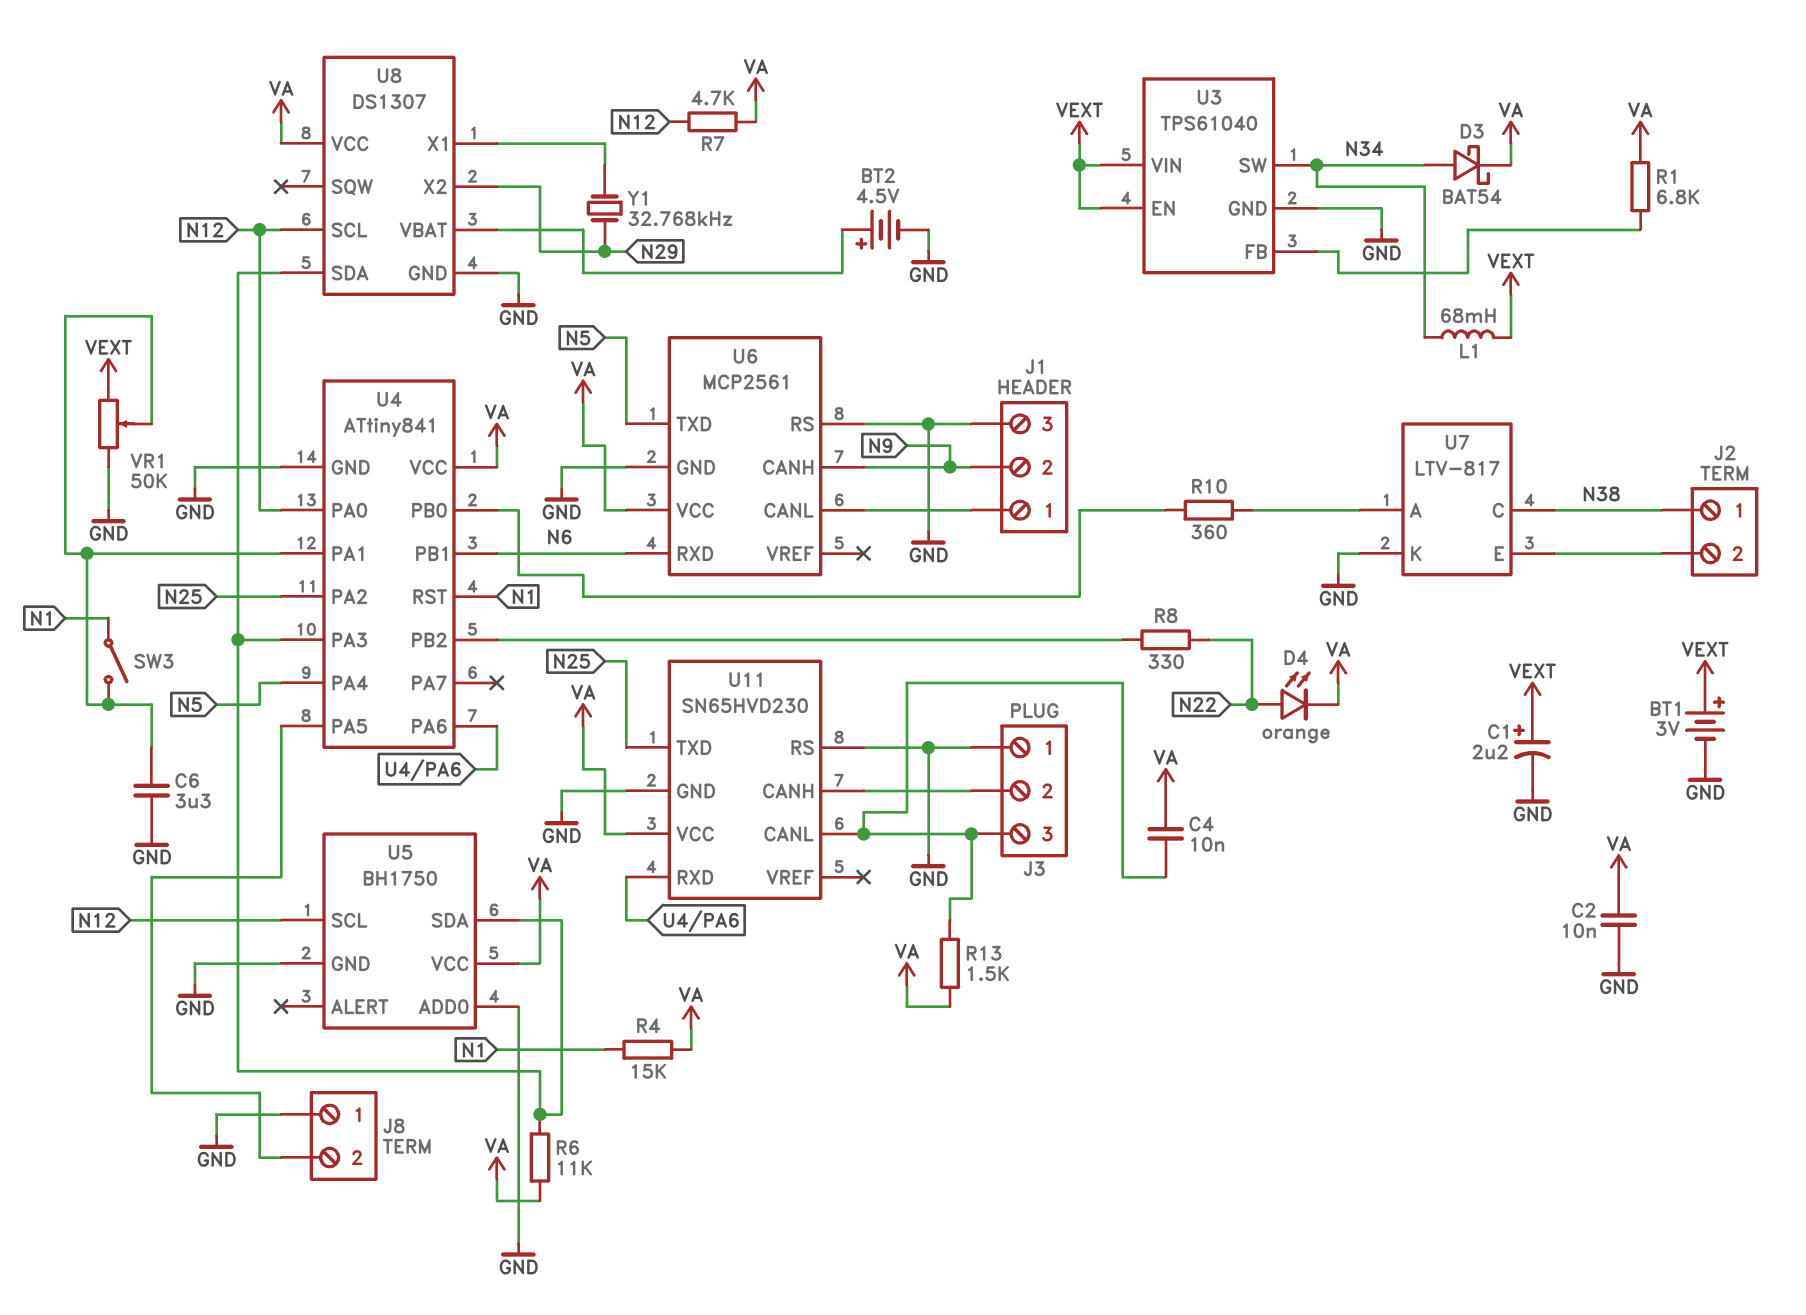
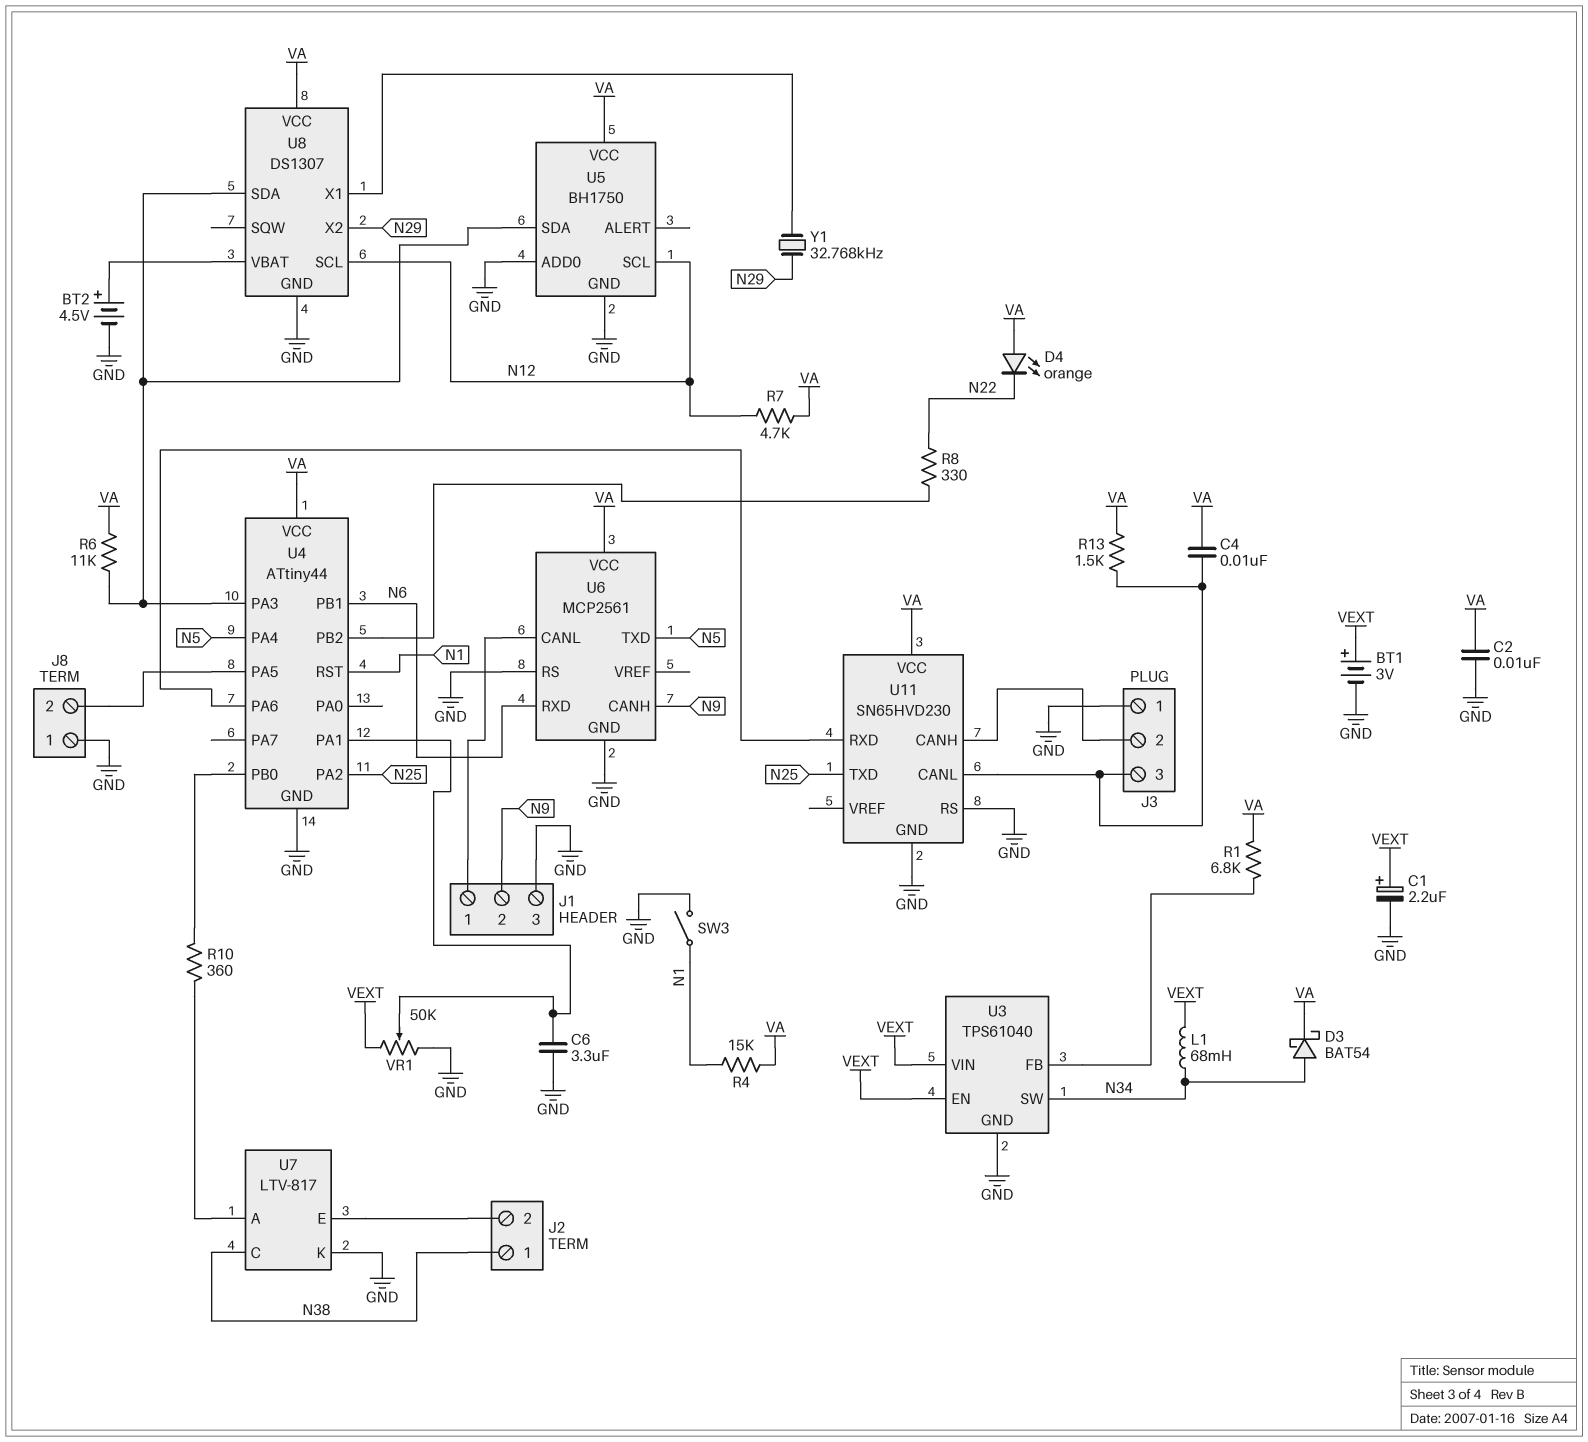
D4: LED orange (A N22, K VA) -> LED orange (A VA, K N22)
SW3: switch (N1, U4/PA1) -> switch (GND, N1)
U4: ATtiny841 -> ATtiny44
U4 pin PA0: N12 -> none

